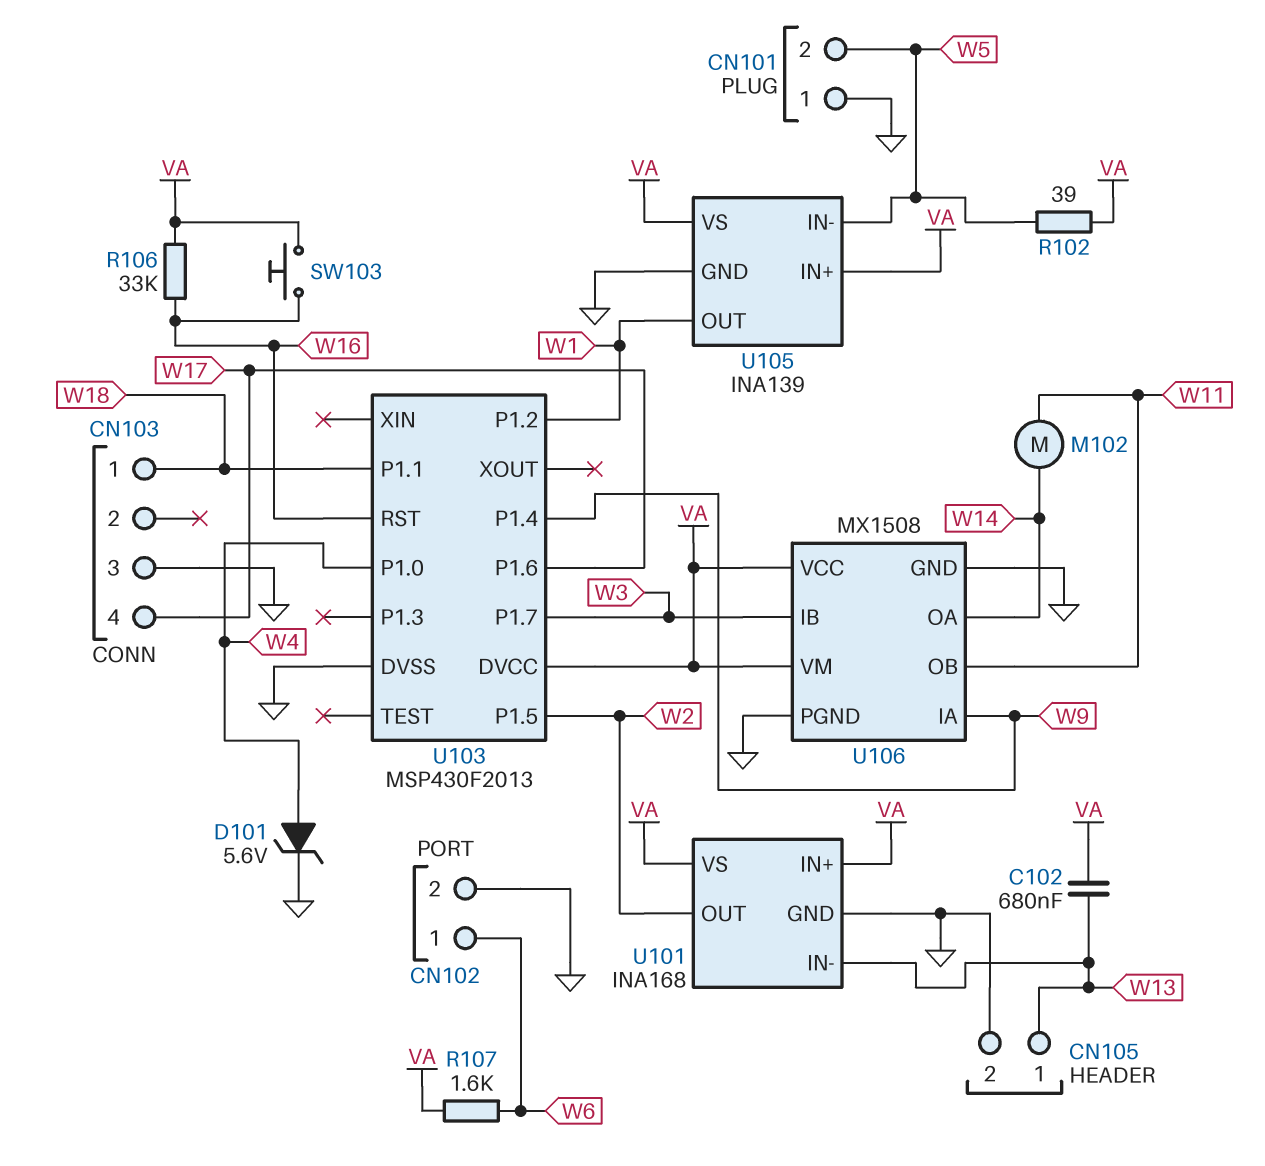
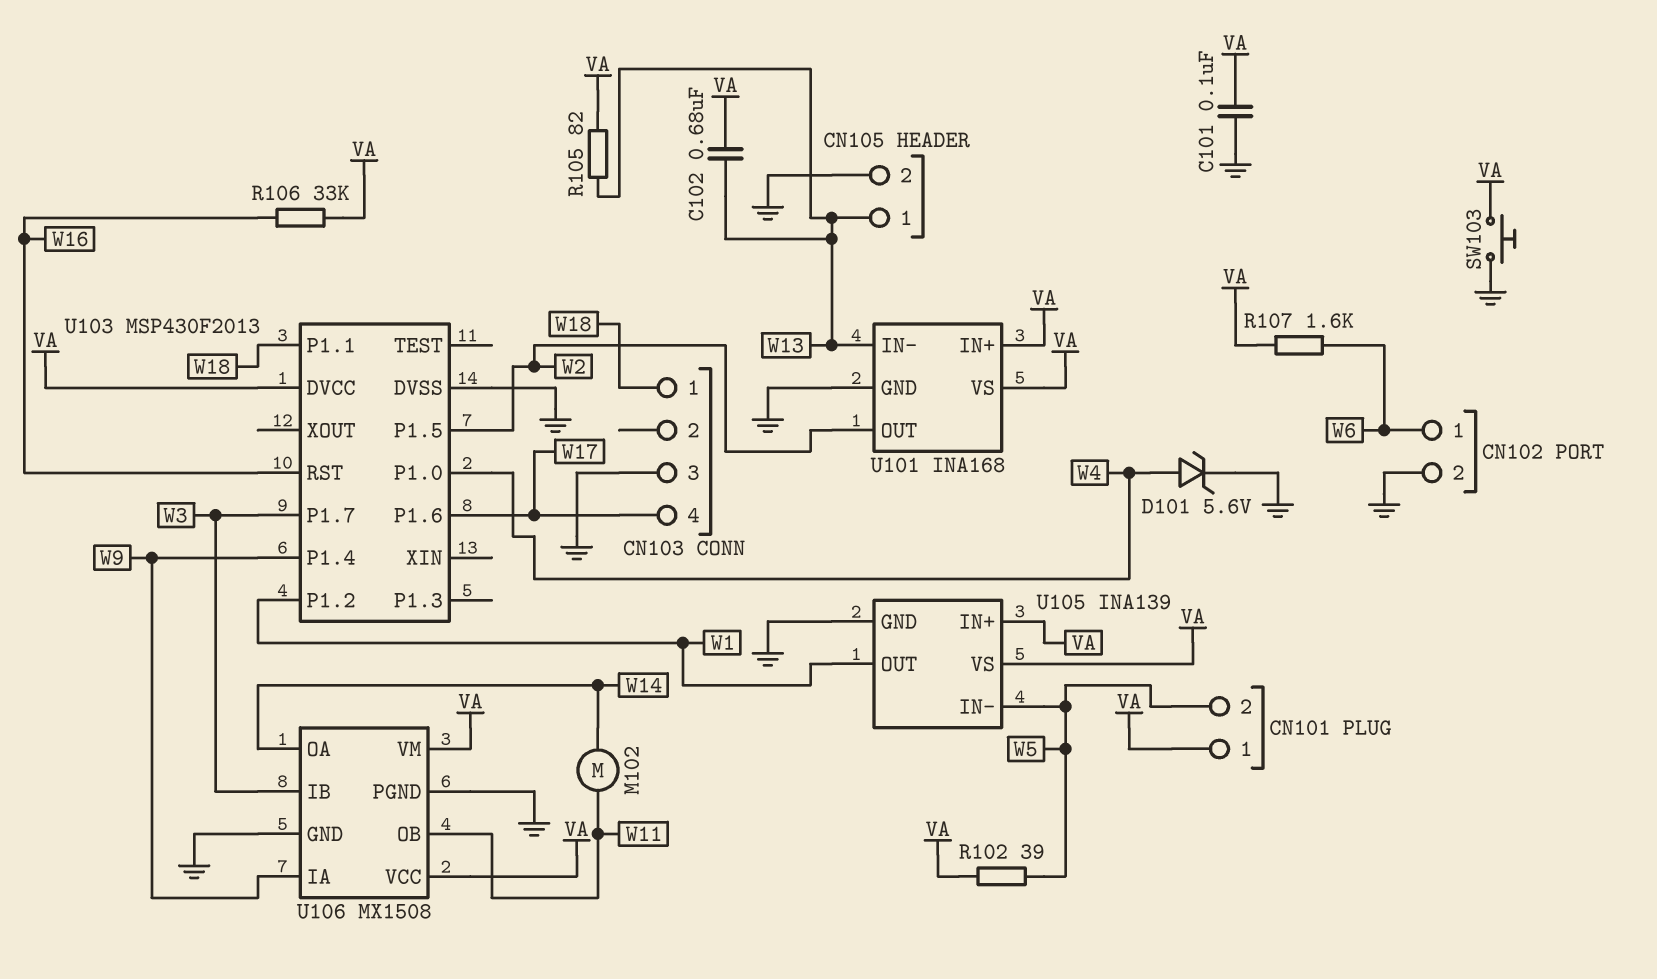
C101: none -> 100nF (GND, VA)
CN101 pin 1: GND -> VA
R105: none -> 82 (VA, W13)
SW103: button (VA, W16) -> button (GND, VA)

